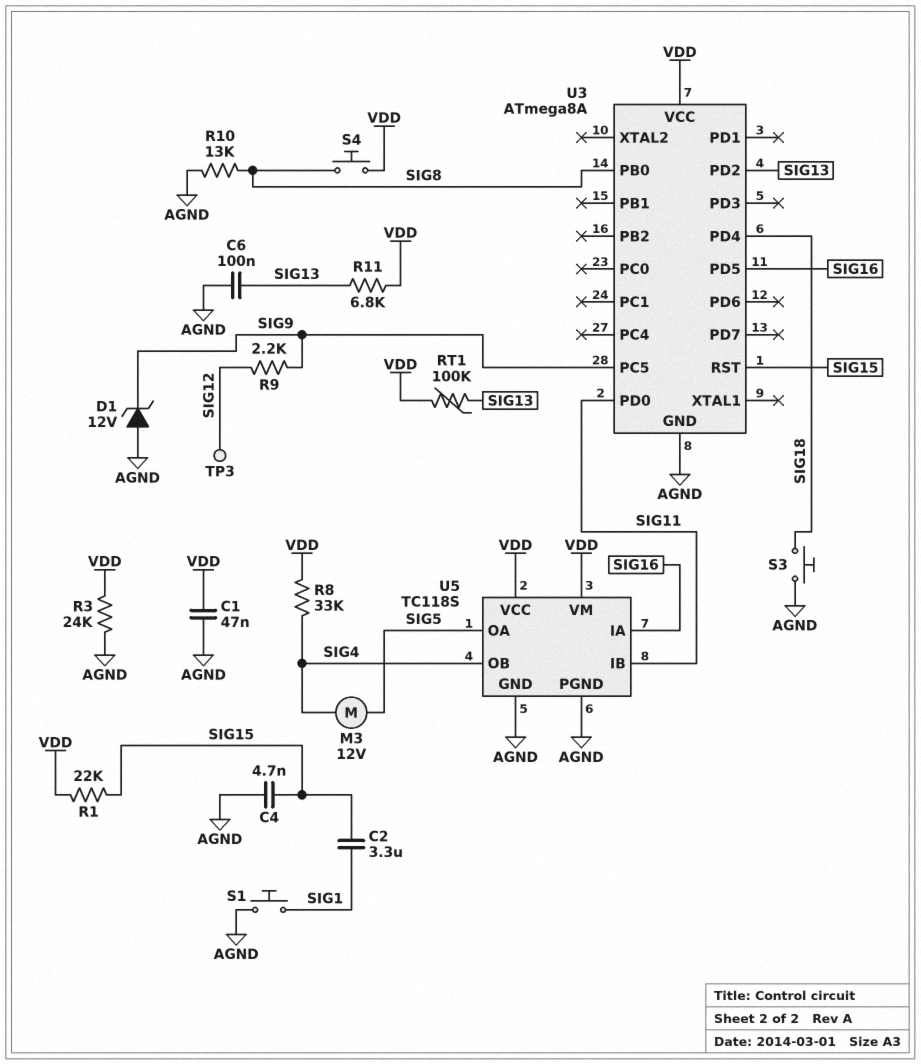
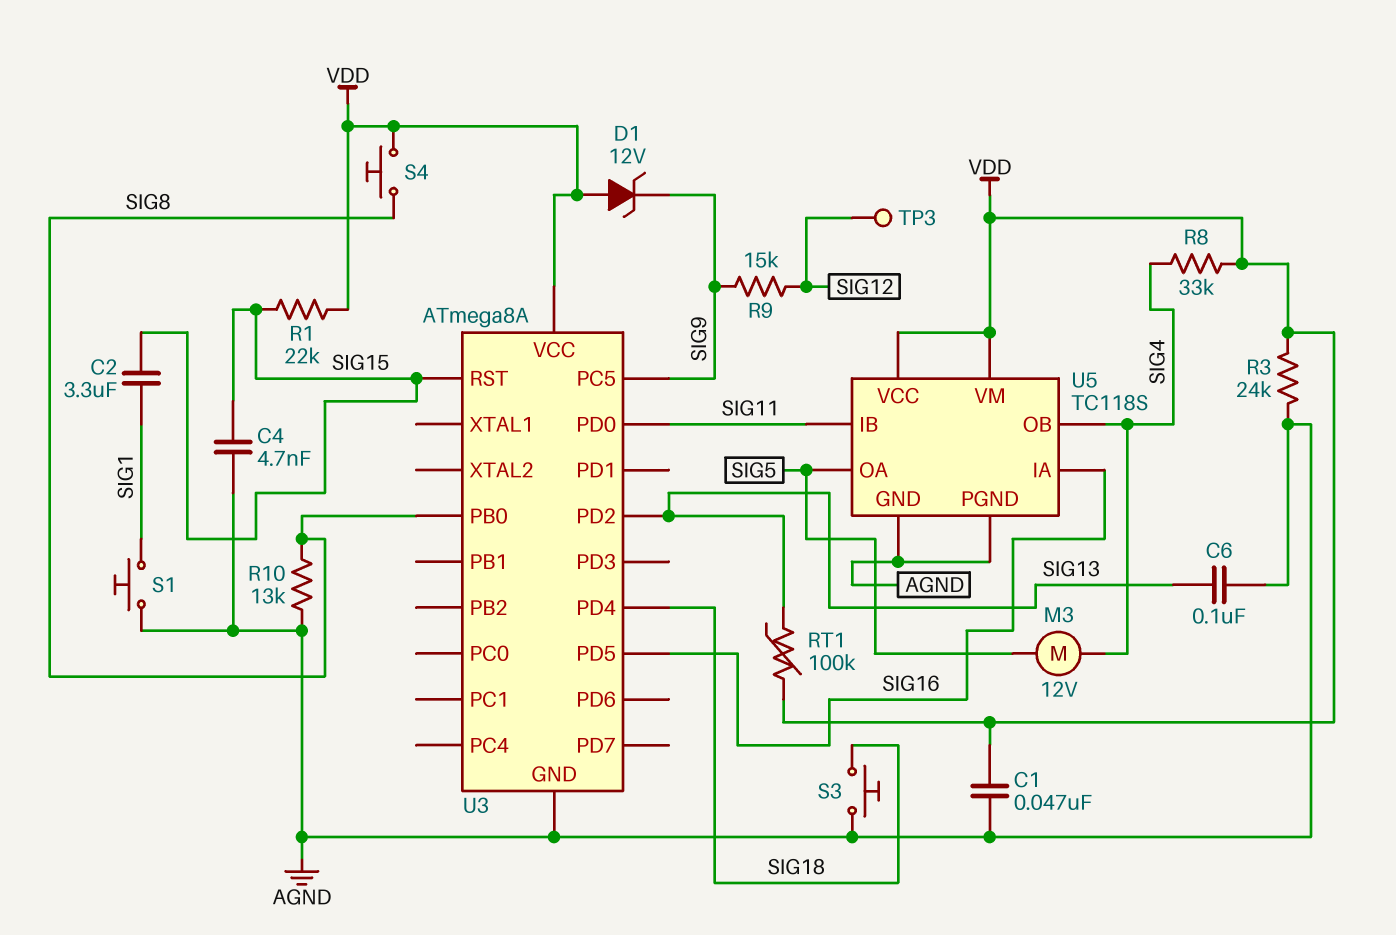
D1: zener 12V (A AGND, K SIG9) -> zener 12V (A VDD, K SIG9)
R9: 2.2k (SIG9, SIG12) -> 15k (SIG9, SIG12)
R11: 6.8k (SIG13, VDD) -> none

